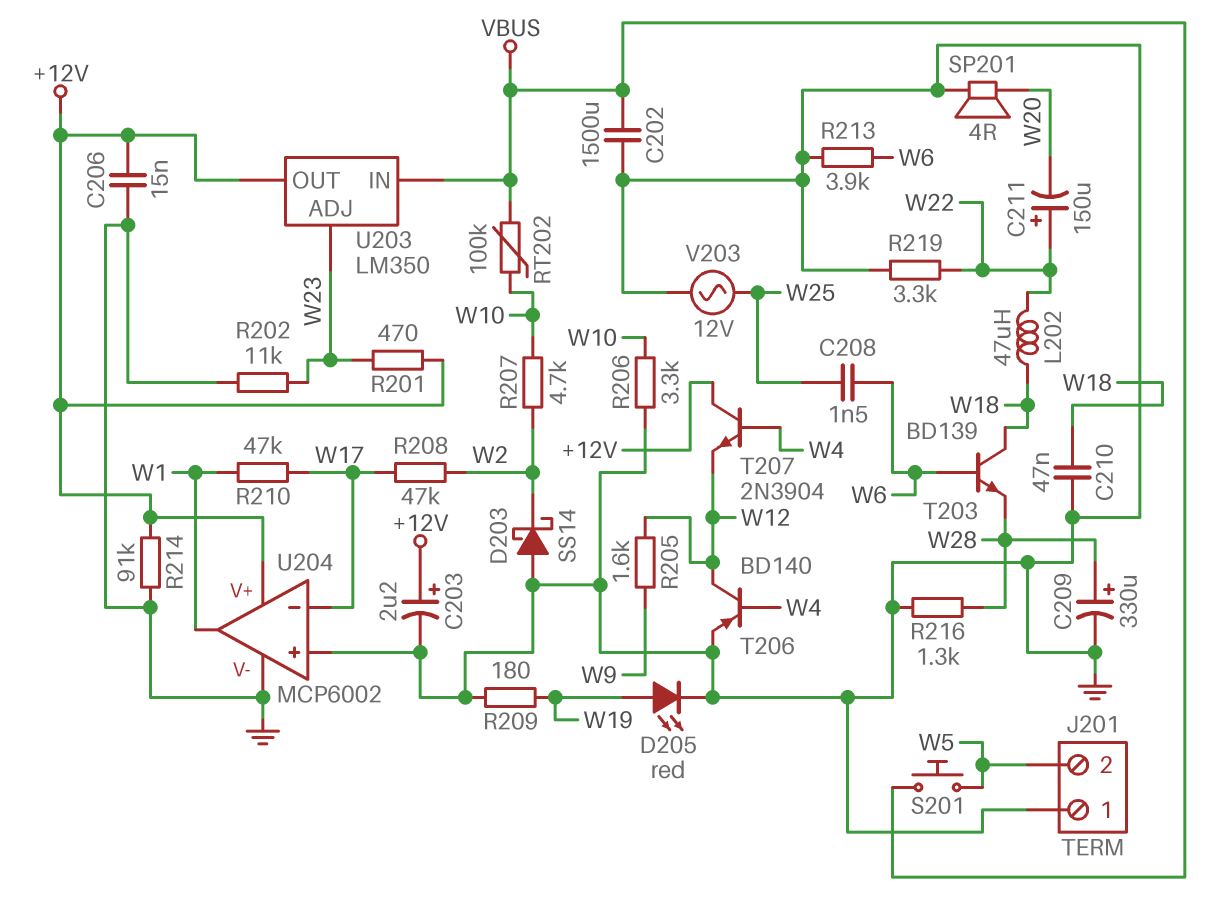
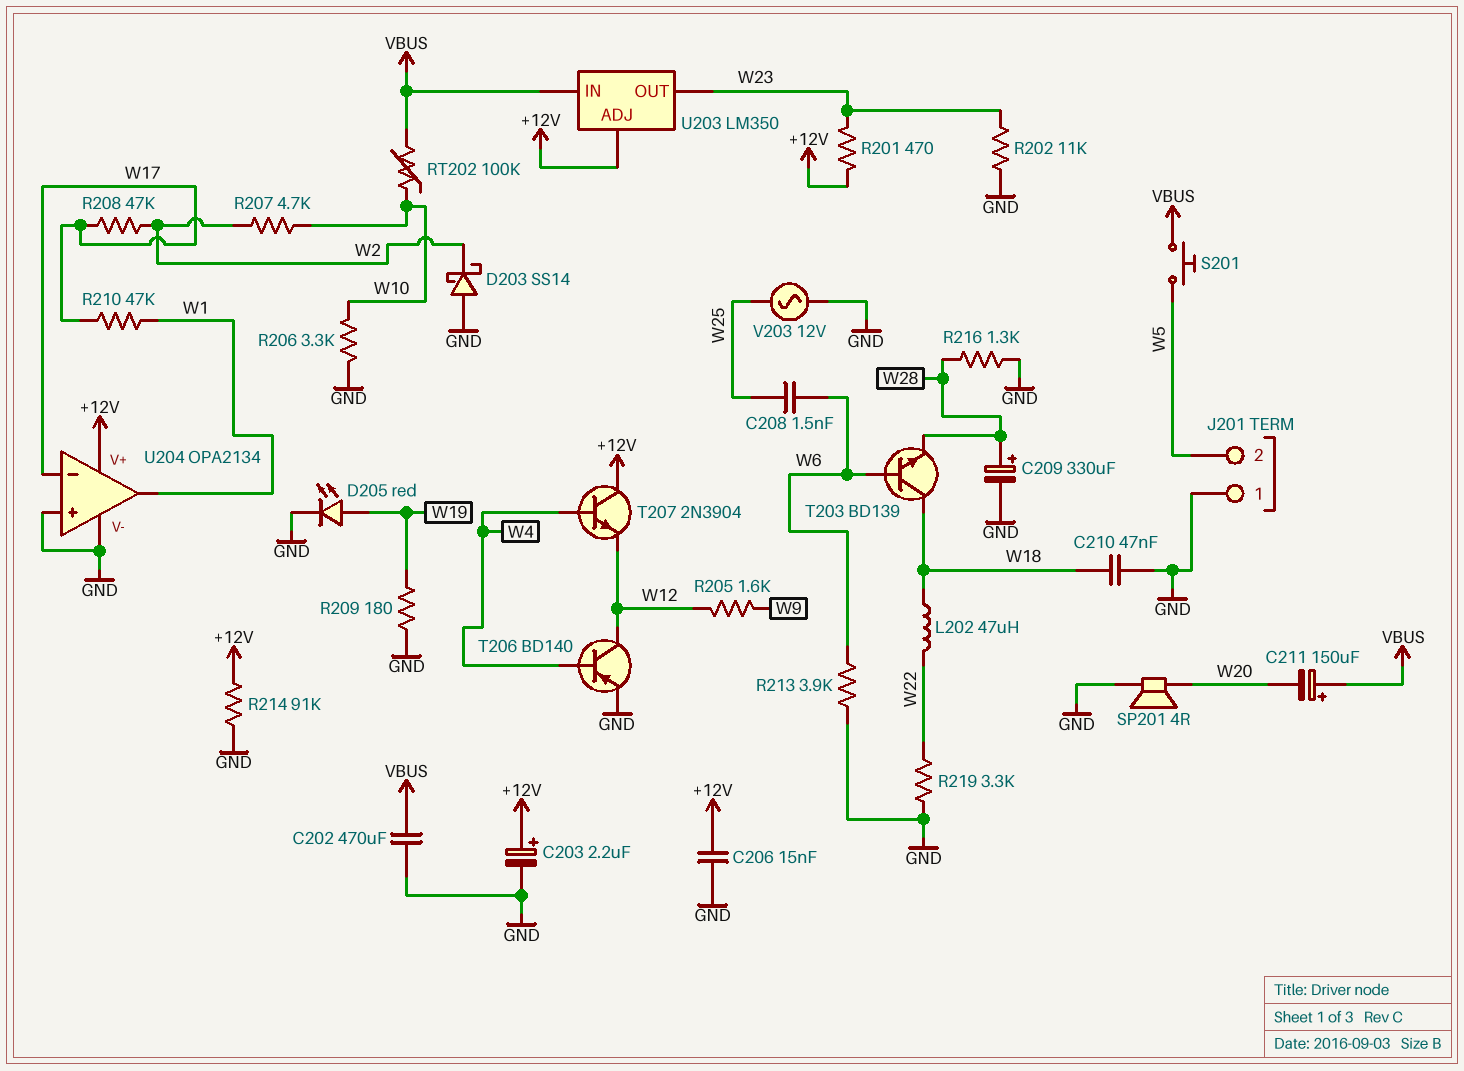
C202: 1500uF (GND, VBUS) -> 470uF (GND, VBUS)
C211: 150uF (plus W22, minus W20) -> 150uF (plus VBUS, minus W20)
U203 pin ADJ: W23 -> +12V
U203 pin OUT: +12V -> W23
U204: MCP6002 -> OPA2134

